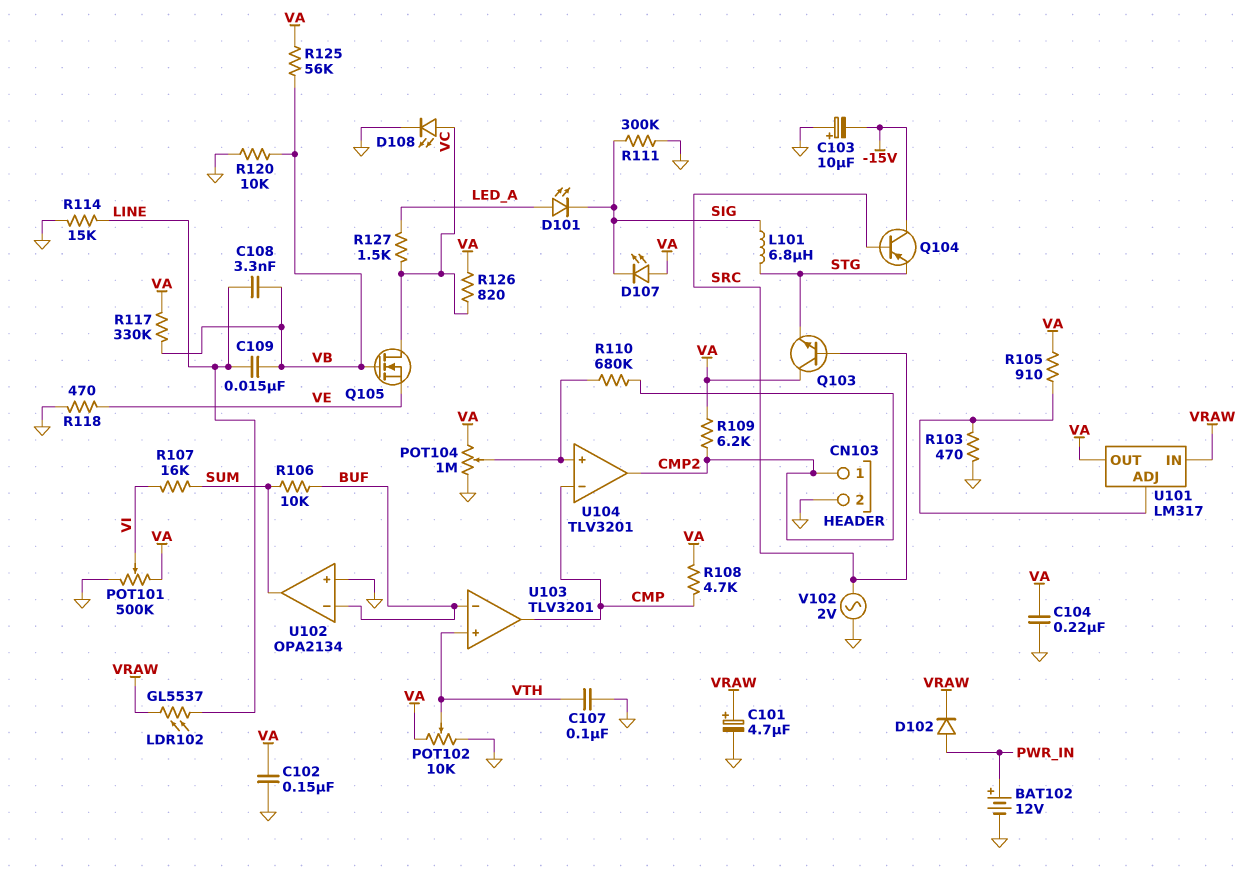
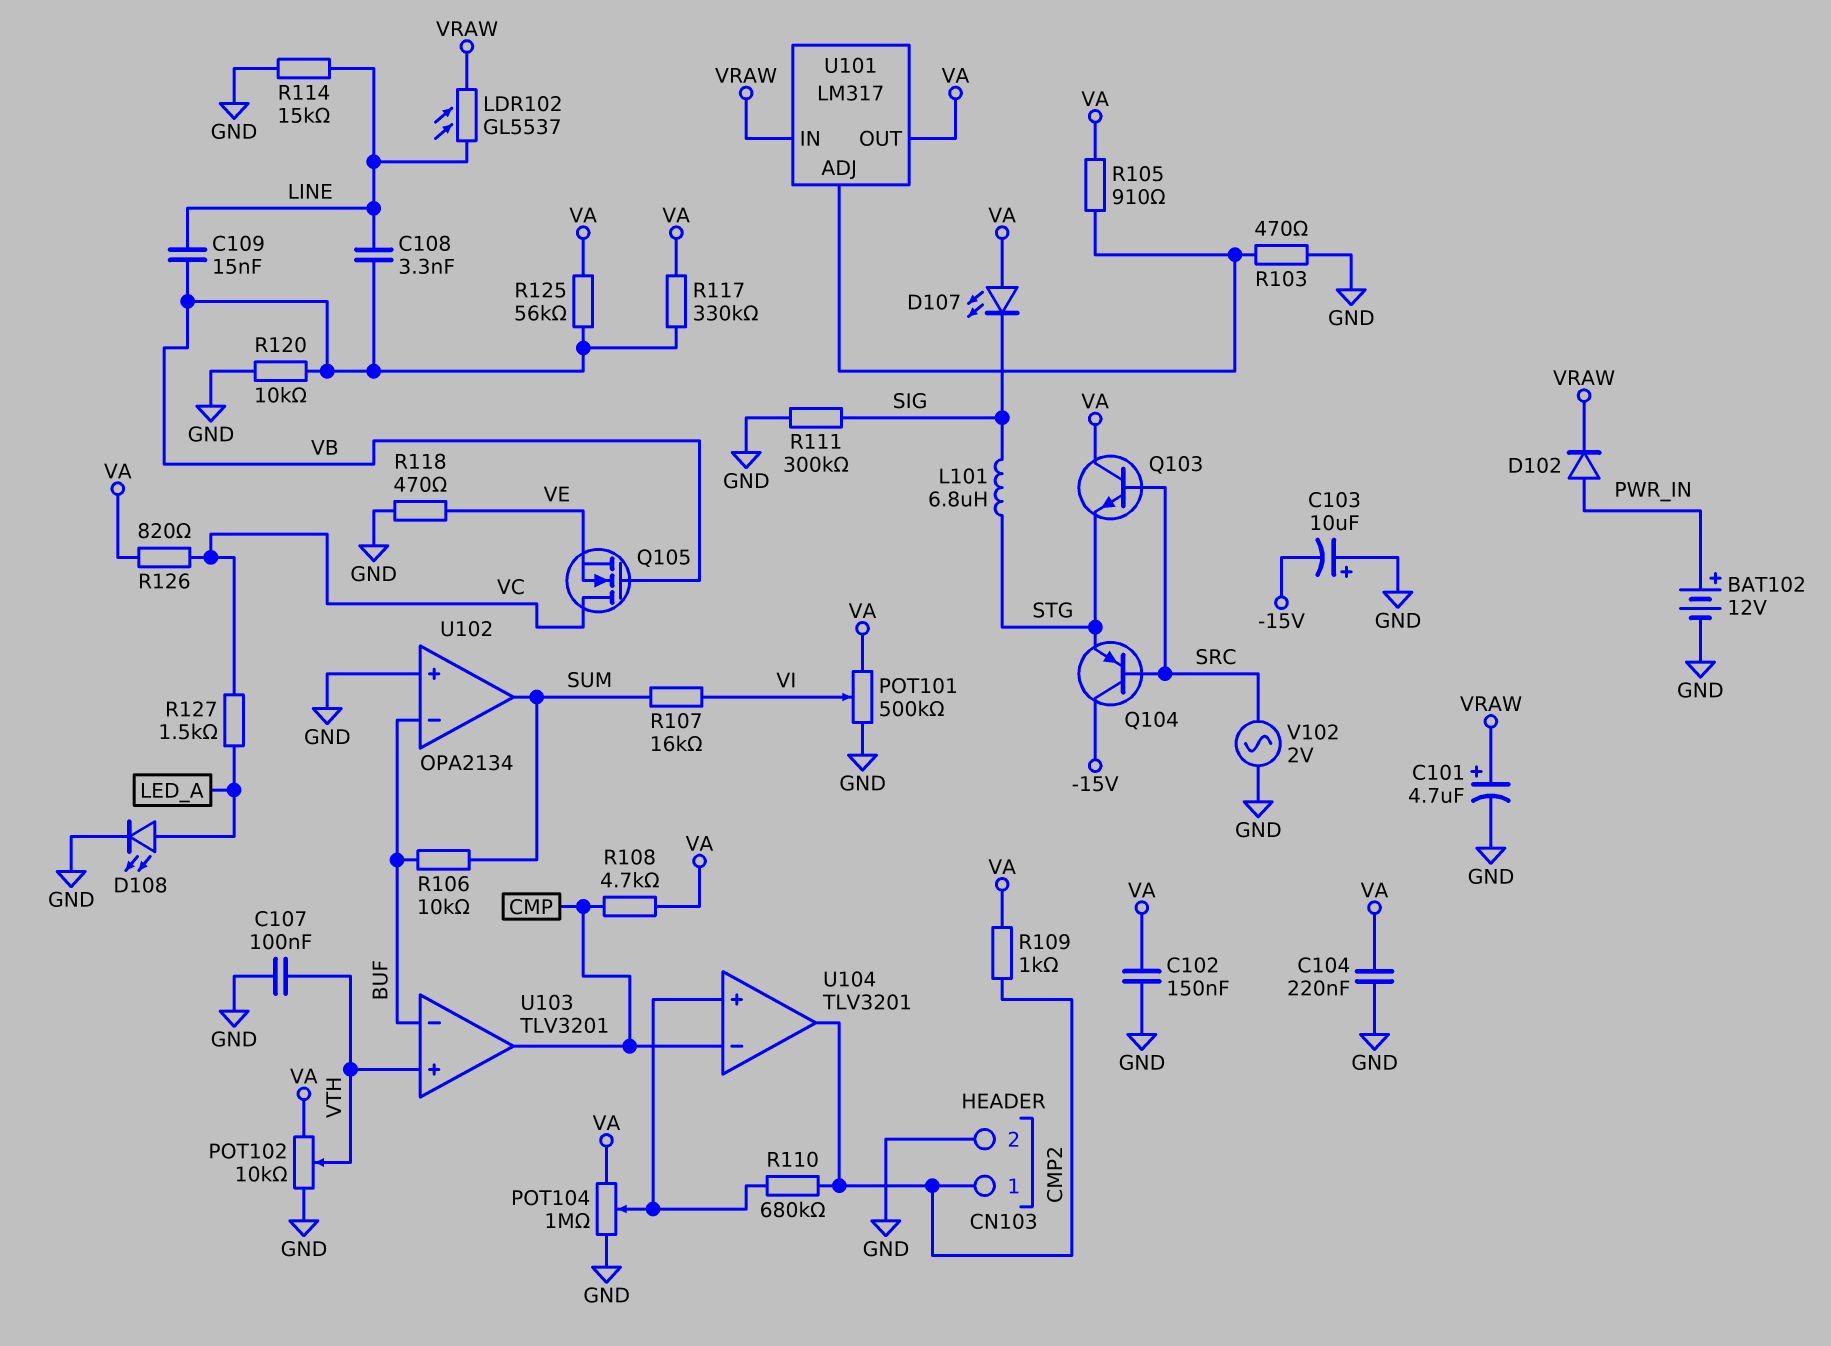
D101: LED (A LED_A, K SIG) -> none
D108: LED (A VC, K GND) -> LED (A LED_A, K GND)
R109: 6.2k (CMP2, VA) -> 1k (CMP2, VA)

